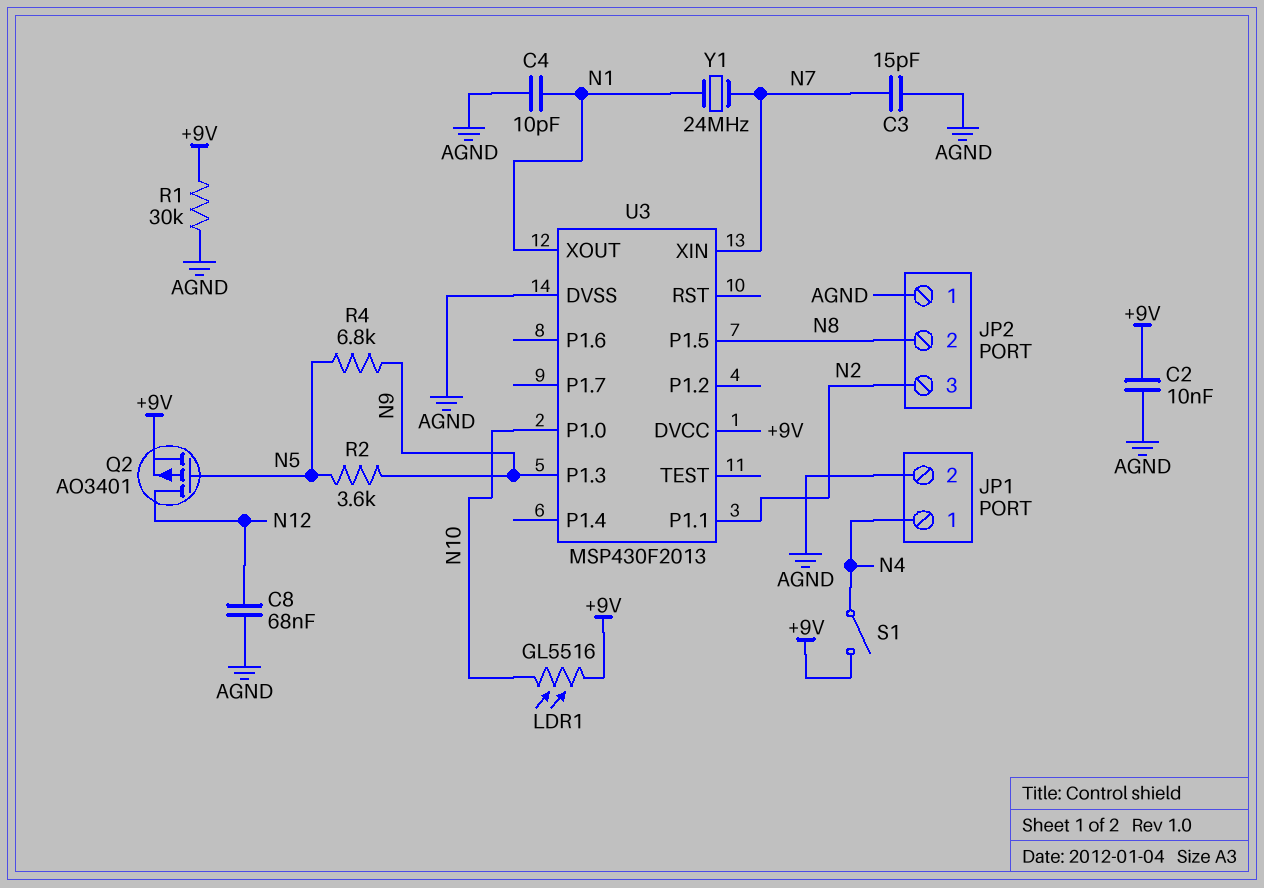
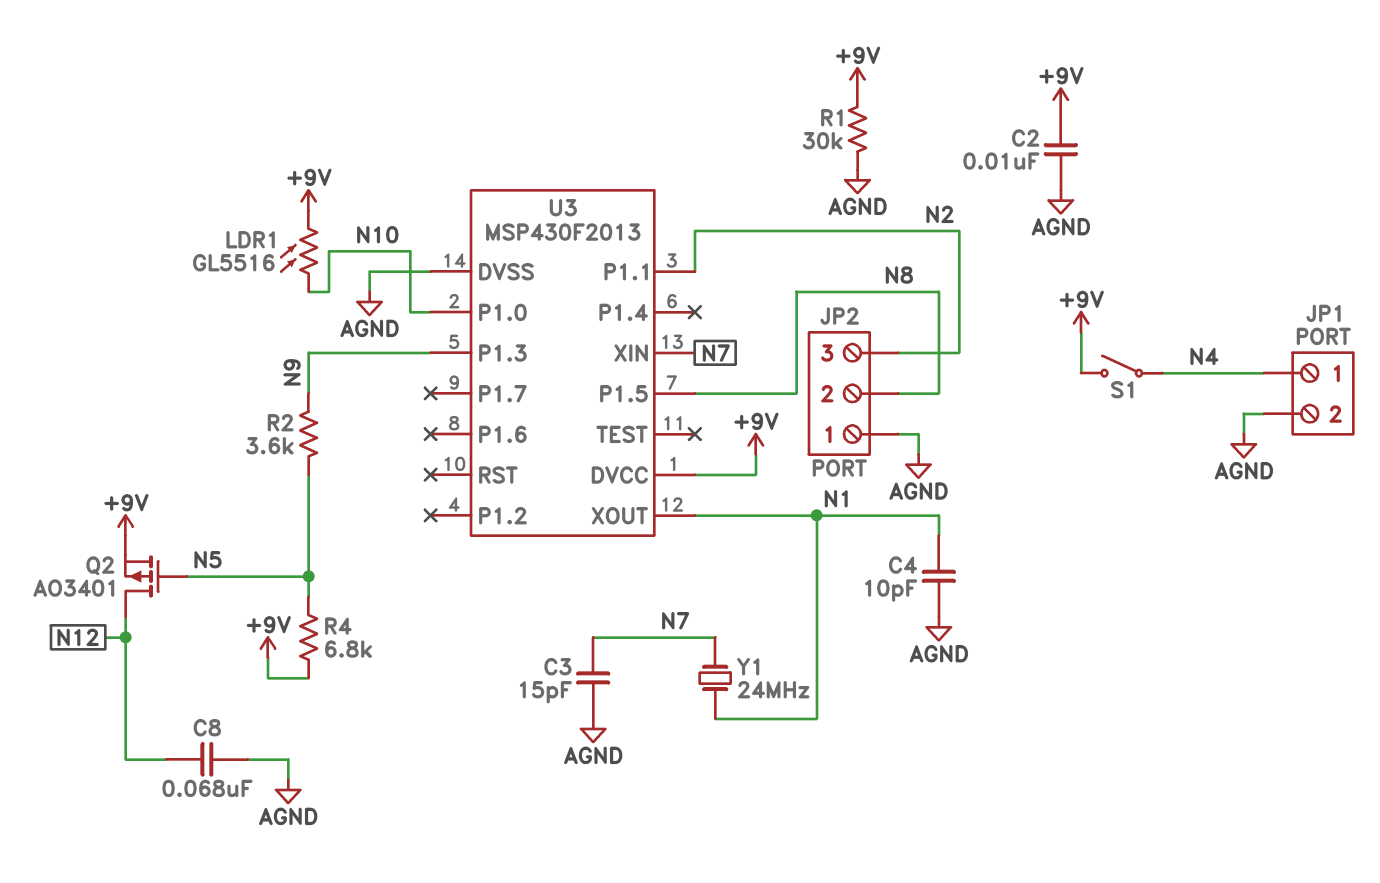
R4: 6.8k (N5, N9) -> 6.8k (+9V, N5)

